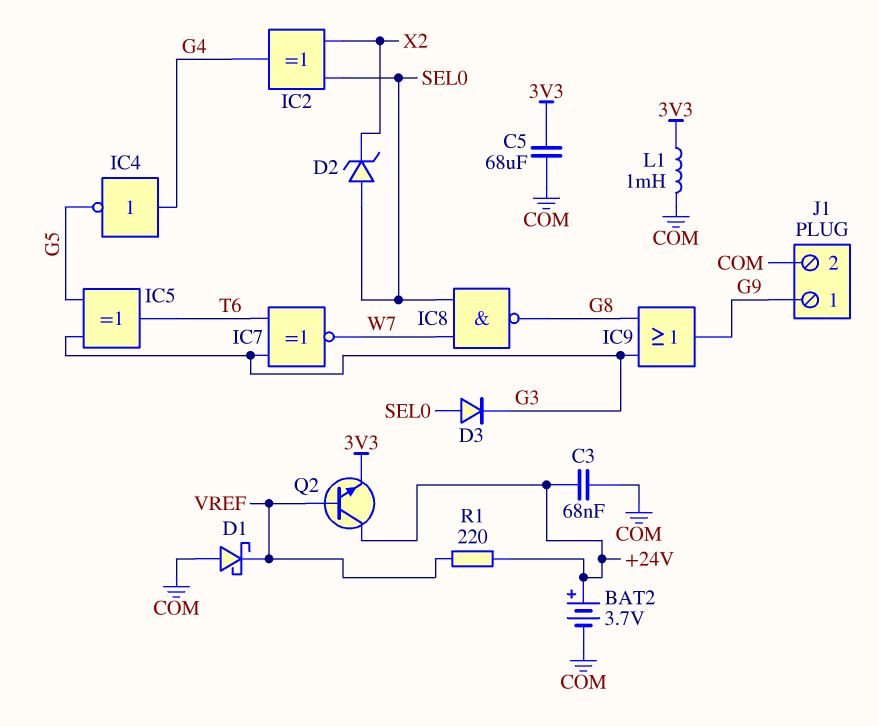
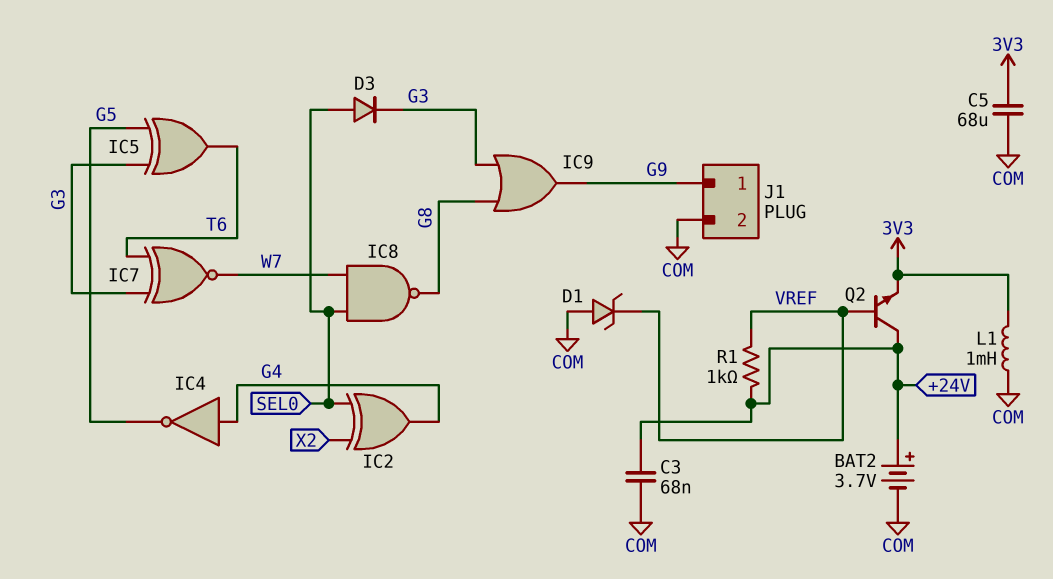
D1: schottky (A COM, K VREF) -> zener (A COM, K VREF)
D2: zener (A SEL0, K X2) -> none
R1: 220 (+24V, VREF) -> 1k (+24V, VREF)

